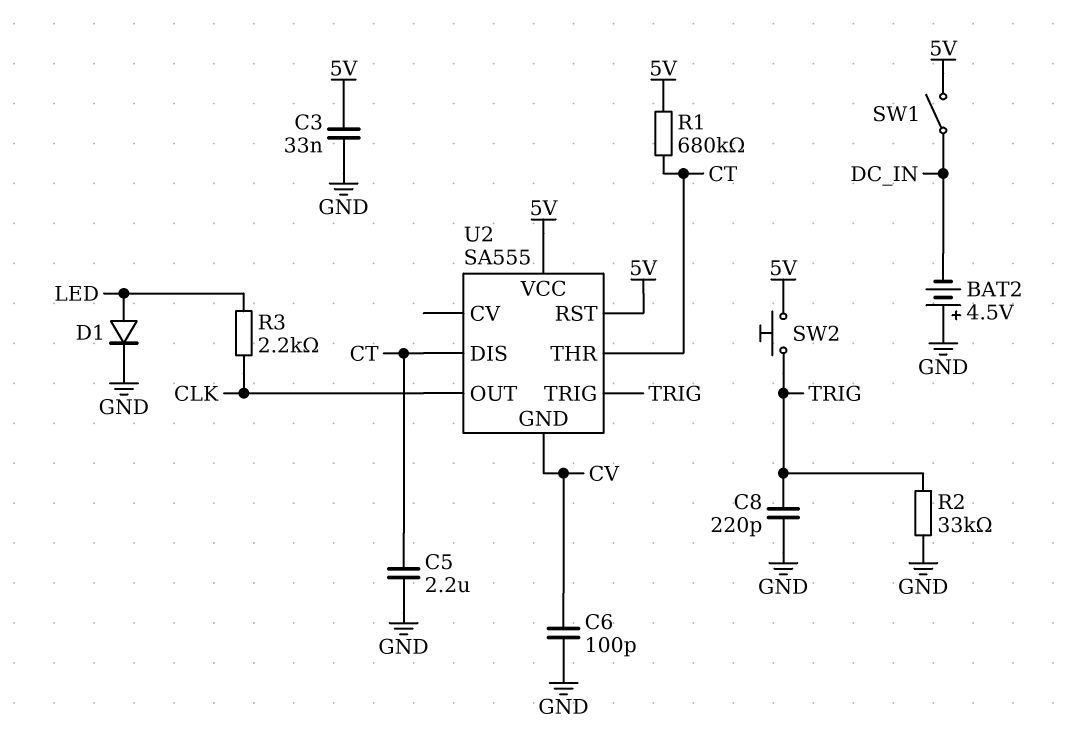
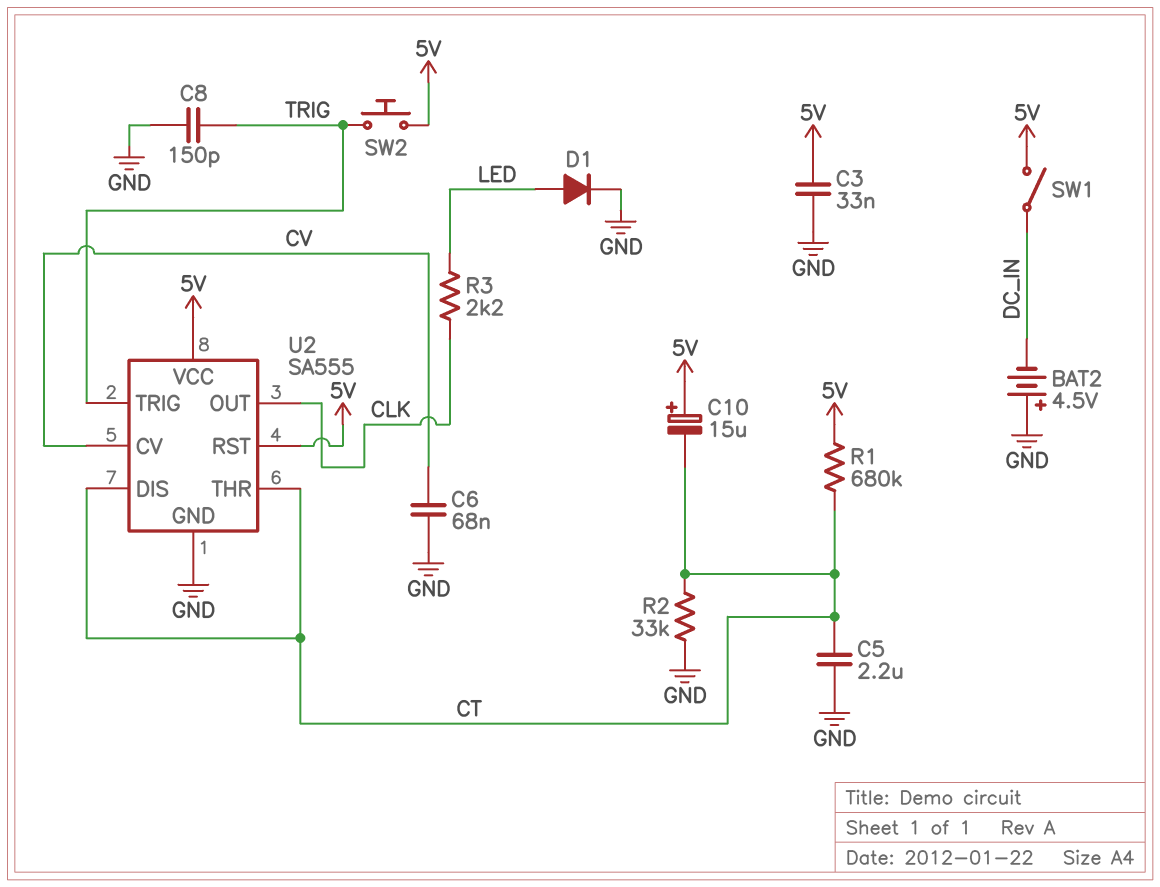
C6: 100pF (CV, GND) -> 68nF (CV, GND)
C8: 220pF (GND, TRIG) -> 150pF (GND, TRIG)
C10: none -> 15uF (plus 5V, minus CT)
R2: 33k (GND, TRIG) -> 33k (CT, GND)
U2 pin CV: none -> CV
U2 pin GND: CV -> GND

